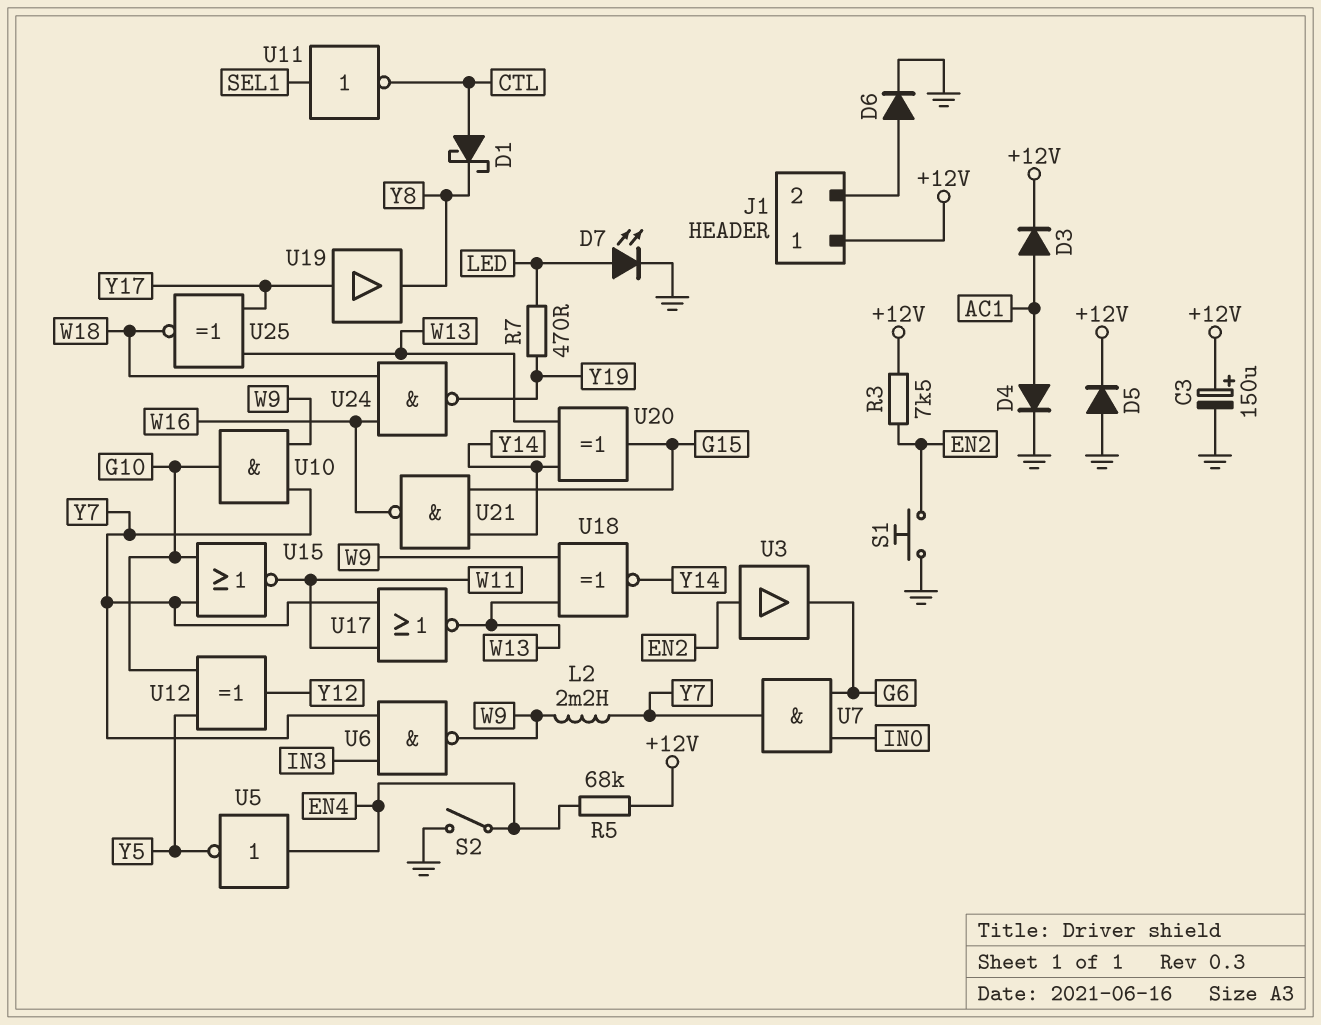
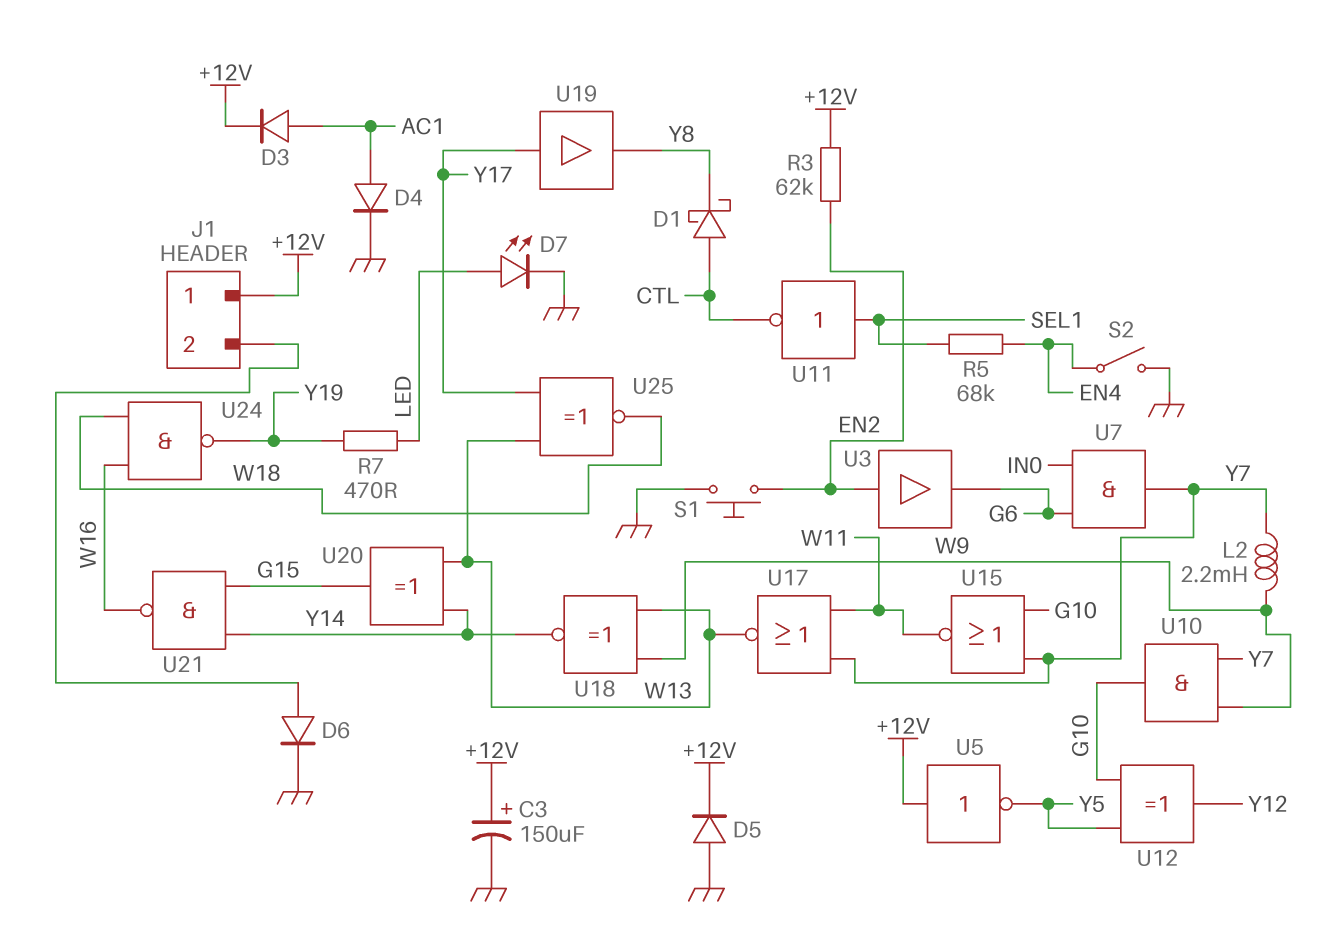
R3: 7.5k (+12V, EN2) -> 62k (+12V, EN2)
R5: 68k (+12V, EN4) -> 68k (EN4, SEL1)
U5: NOT (in EN4, out Y5) -> NOT (in +12V, out Y5)
U6: NAND (in IN3, in Y7, out W9) -> none

